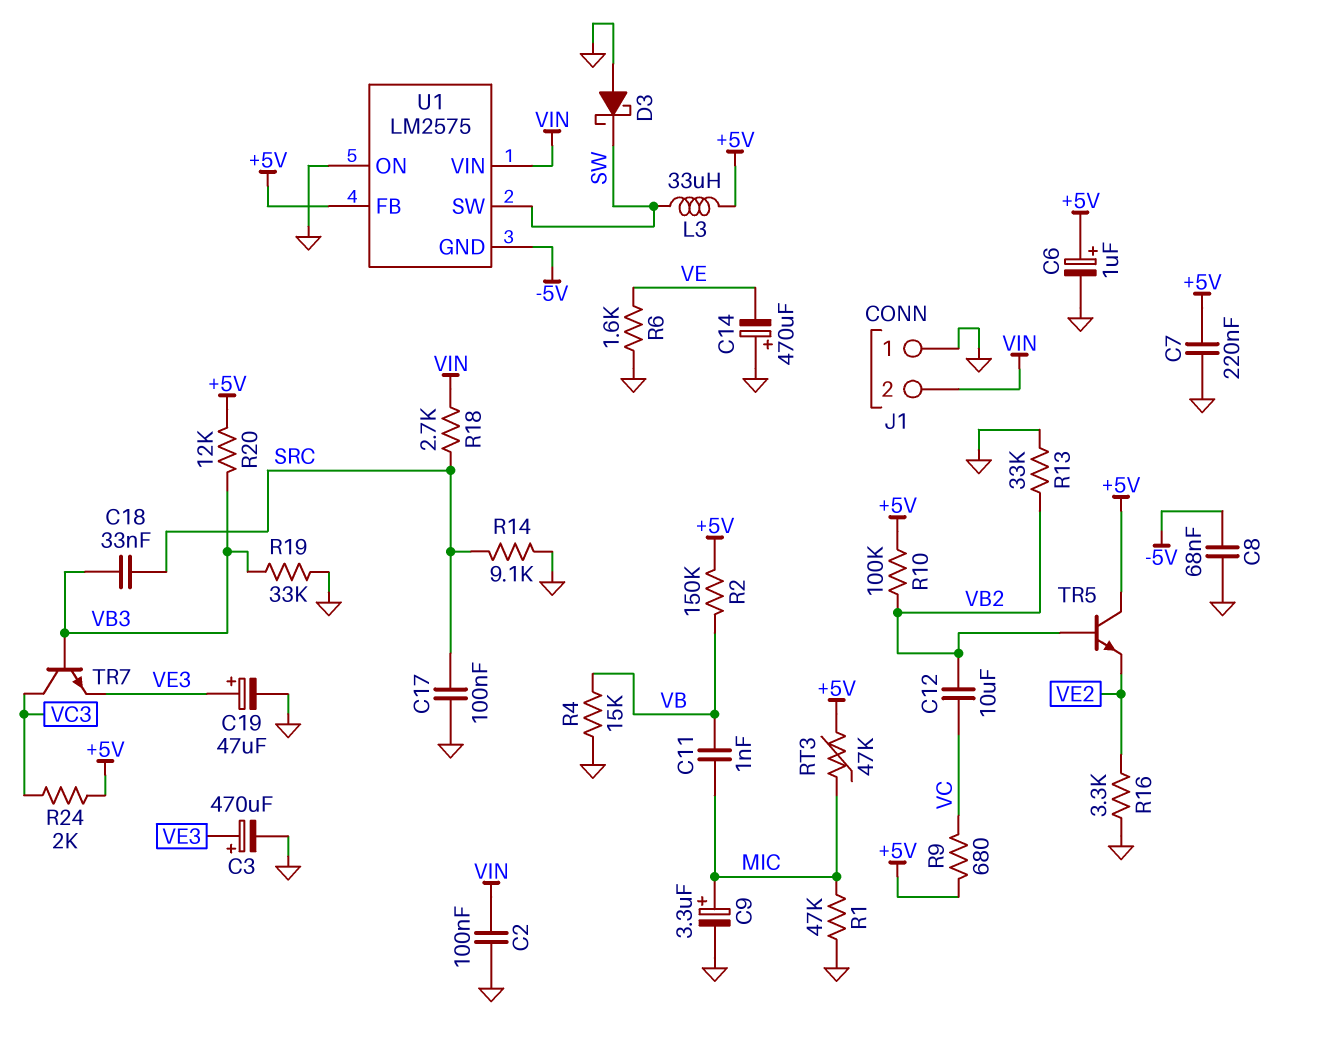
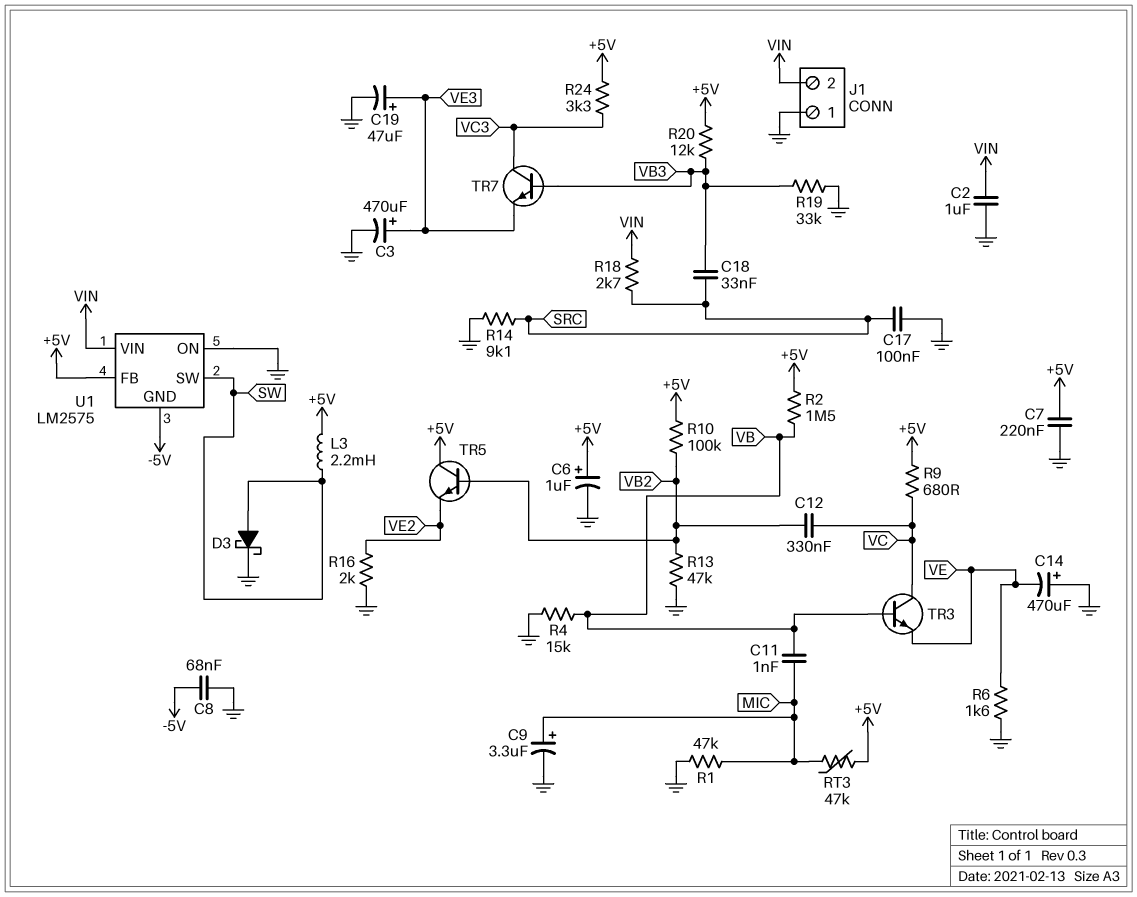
C2: 100nF (GND, VIN) -> 1uF (GND, VIN)
C12: 10uF (VB2, VC) -> 330nF (VB2, VC)
D3: schottky (A GND, K SW) -> schottky (A SW, K GND)
L3: 33uH (+5V, SW) -> 2.2mH (+5V, SW)
R2: 150k (+5V, VB) -> 1.5M (+5V, VB)
R13: 33k (GND, VB2) -> 47k (GND, VB2)
R16: 3.3k (GND, VE2) -> 2k (GND, VE2)
R24: 2k (+5V, VC3) -> 3.3k (+5V, VC3)
TR3: none -> NPN (B VB, C VC, E VE)

